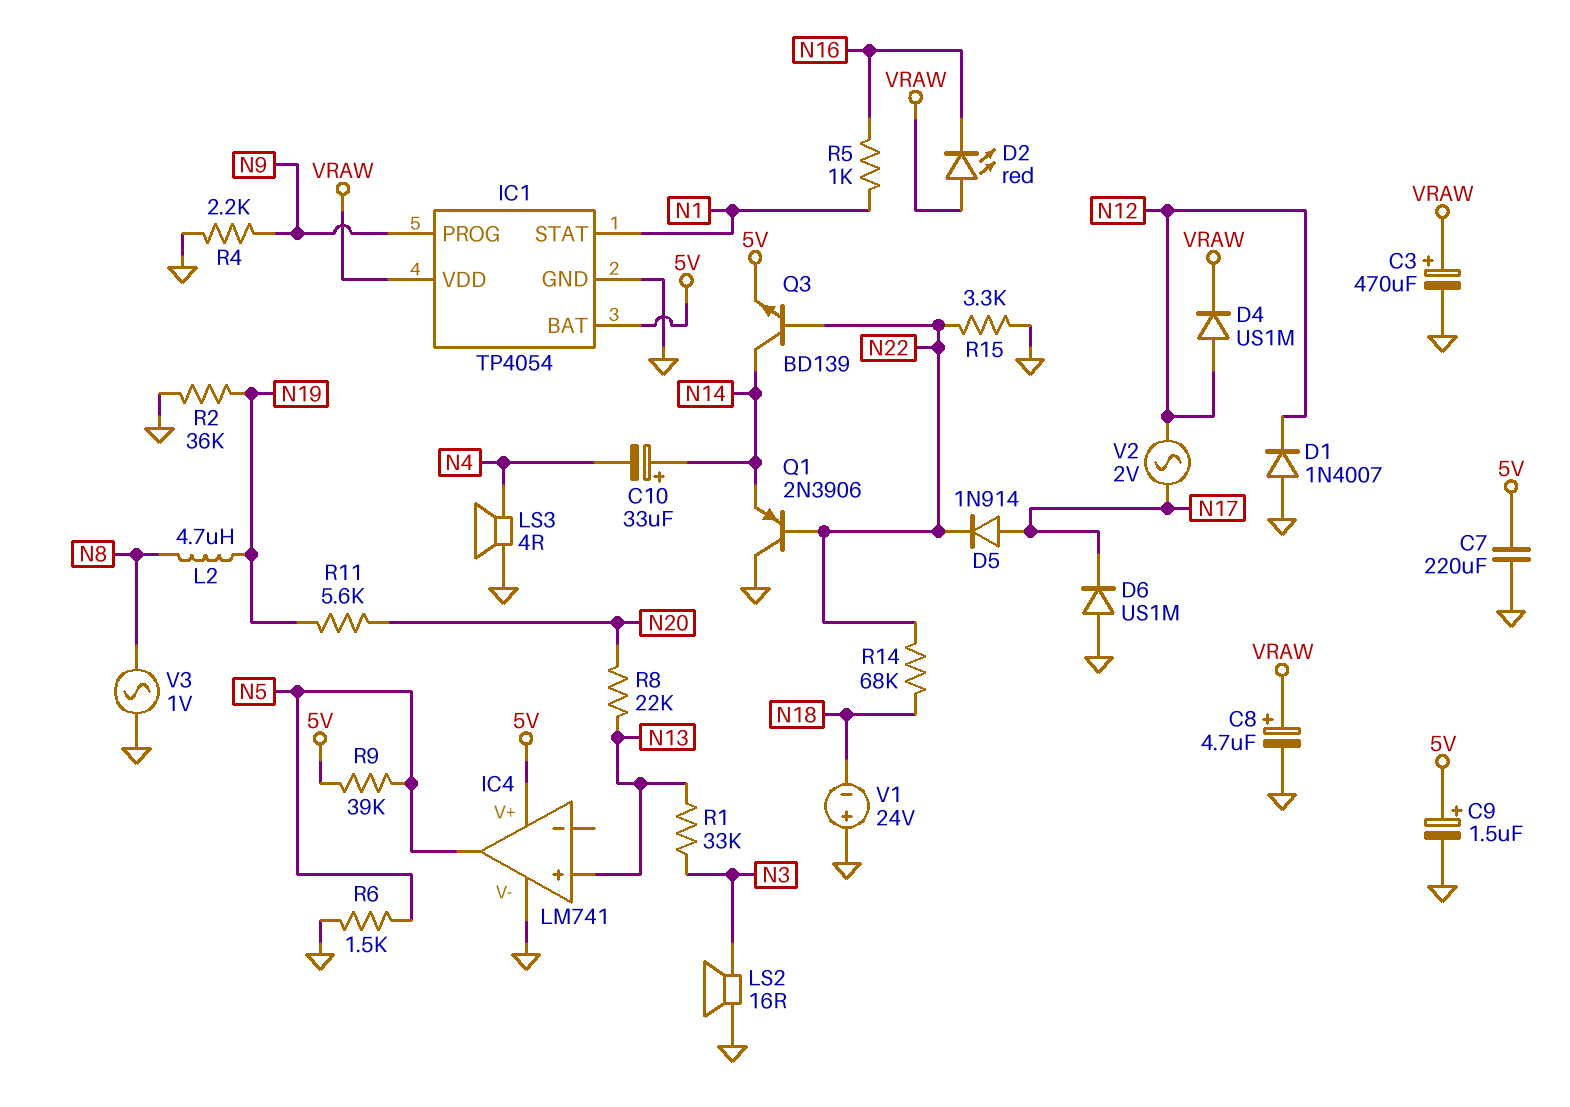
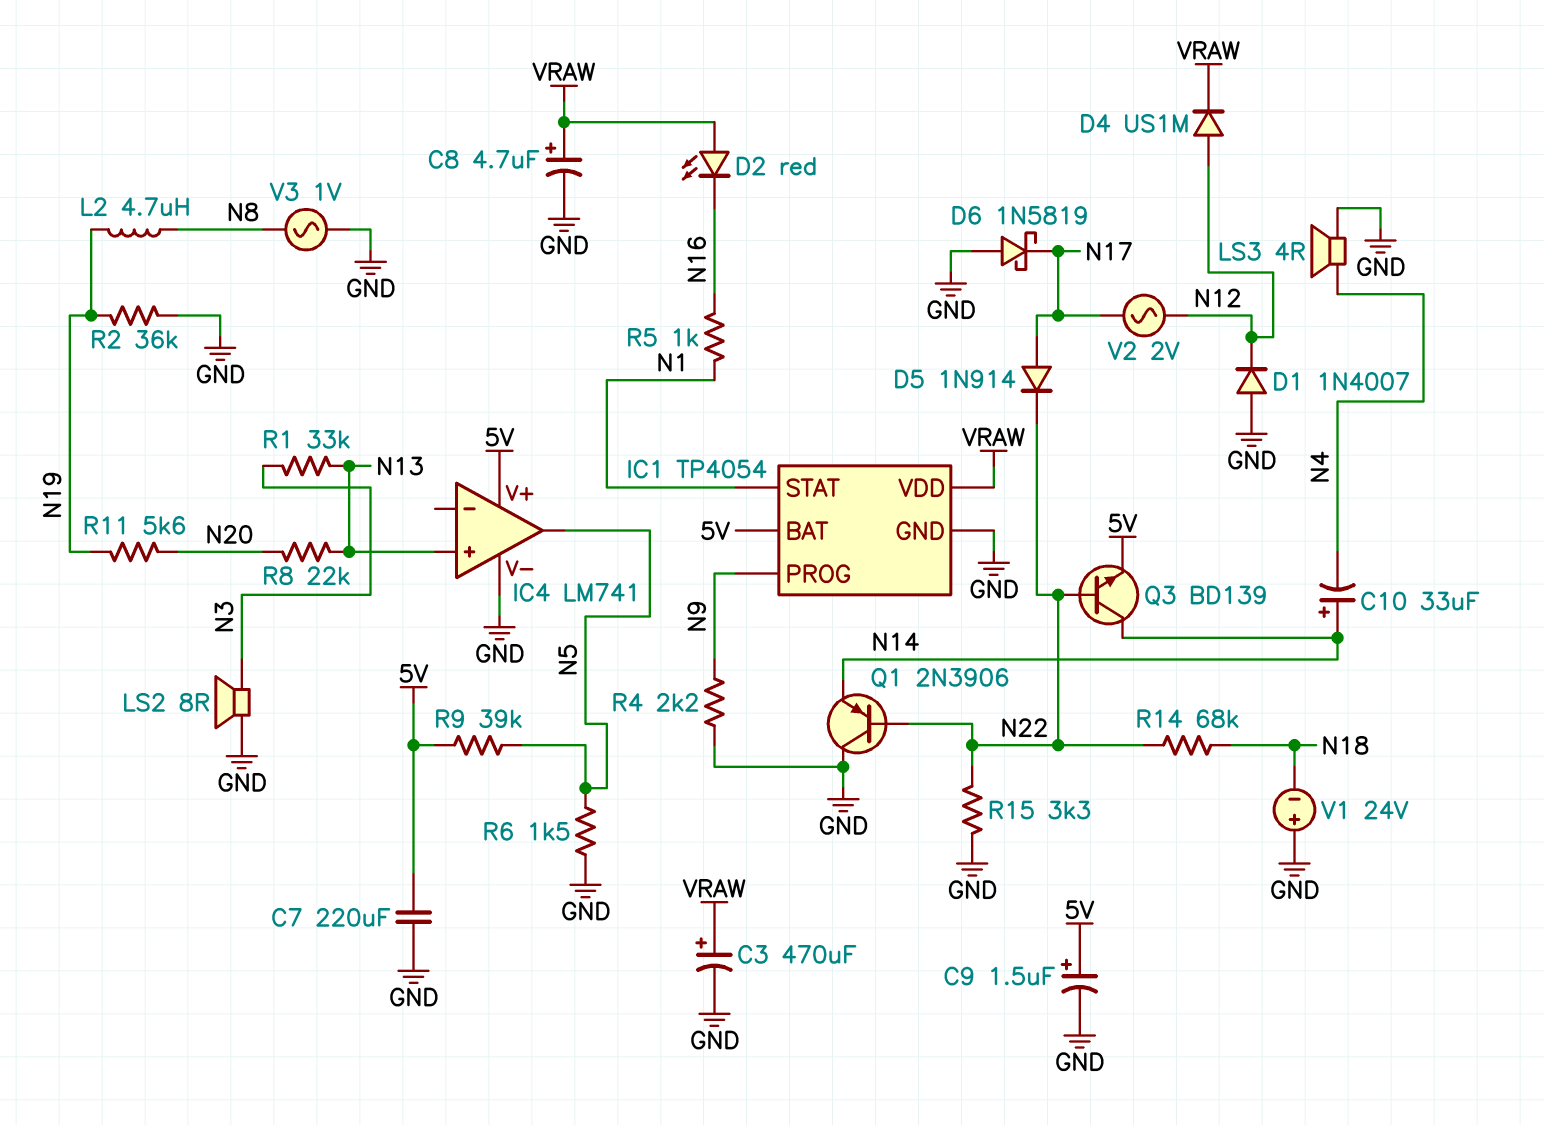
D6: diode US1M (A GND, K N17) -> schottky 1N5819 (A GND, K N17)
LS2: speaker 16R (GND, N3) -> speaker 8R (GND, N3)

